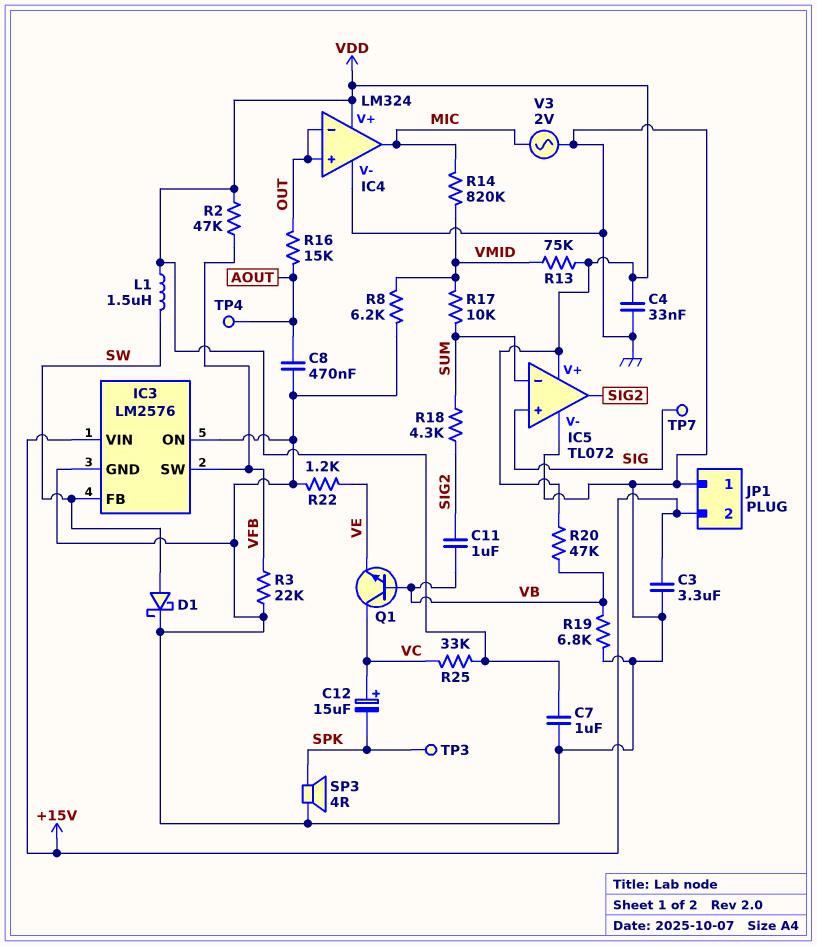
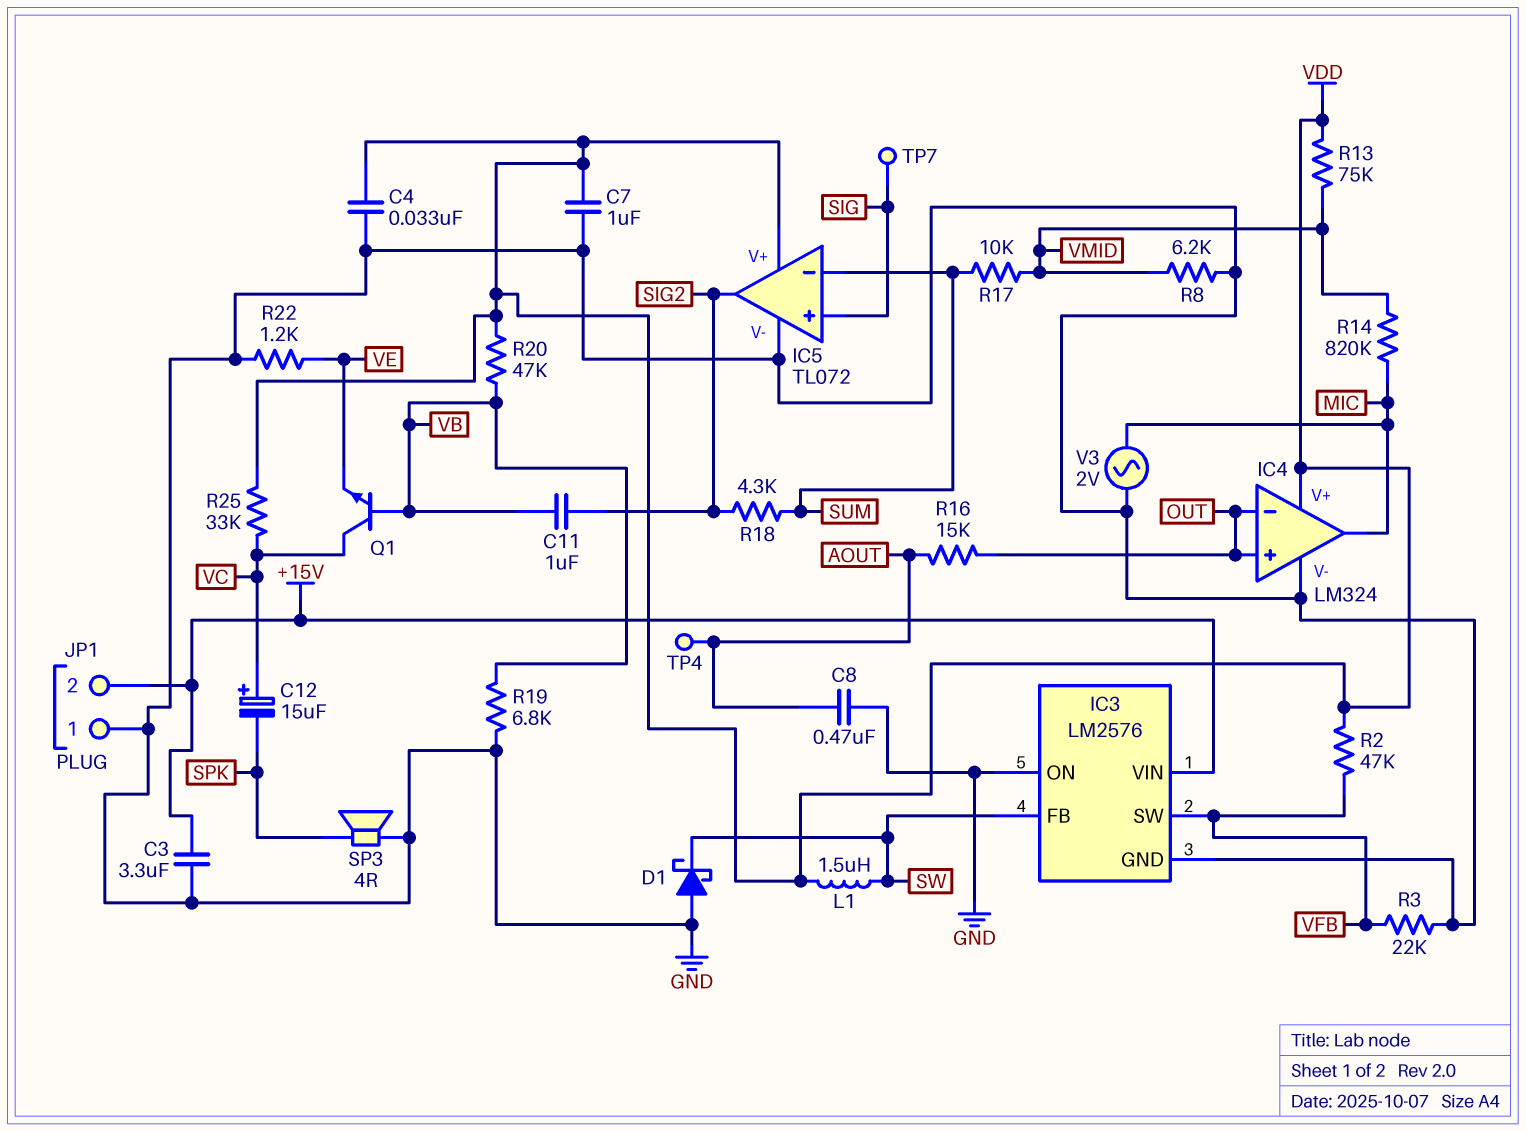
D1: schottky (A SW, K GND) -> schottky (A GND, K SW)
TP3: test point (SPK) -> none

